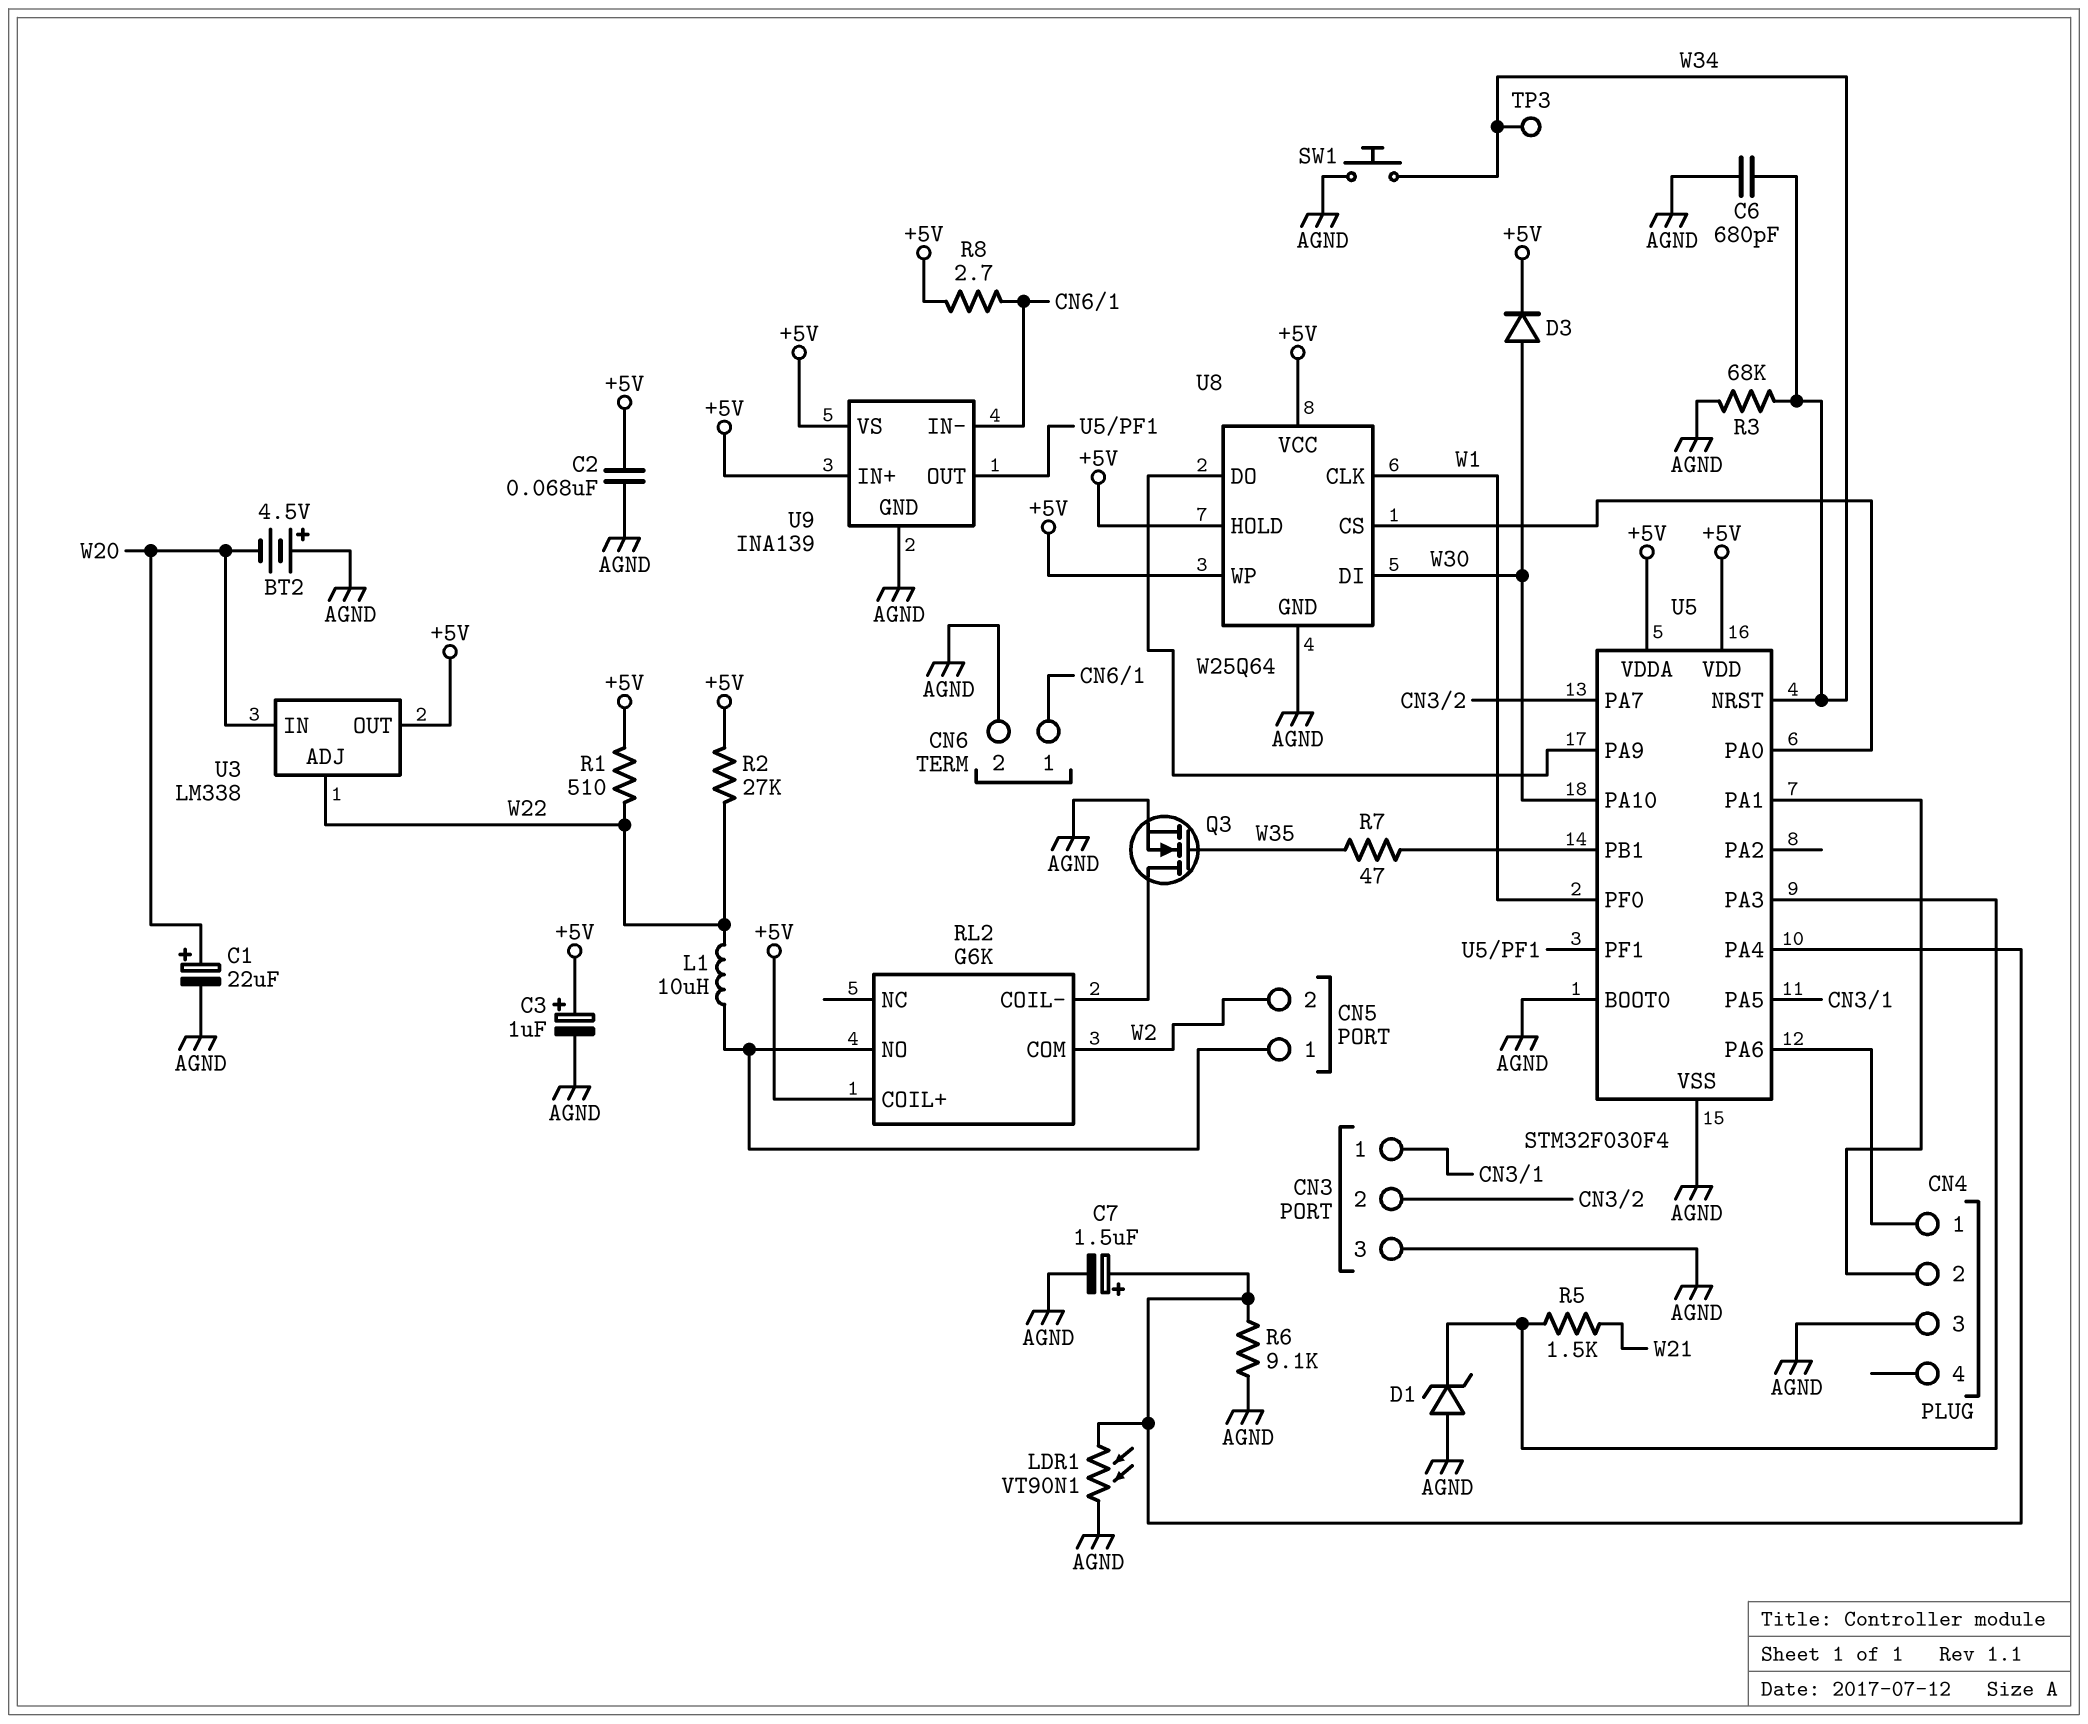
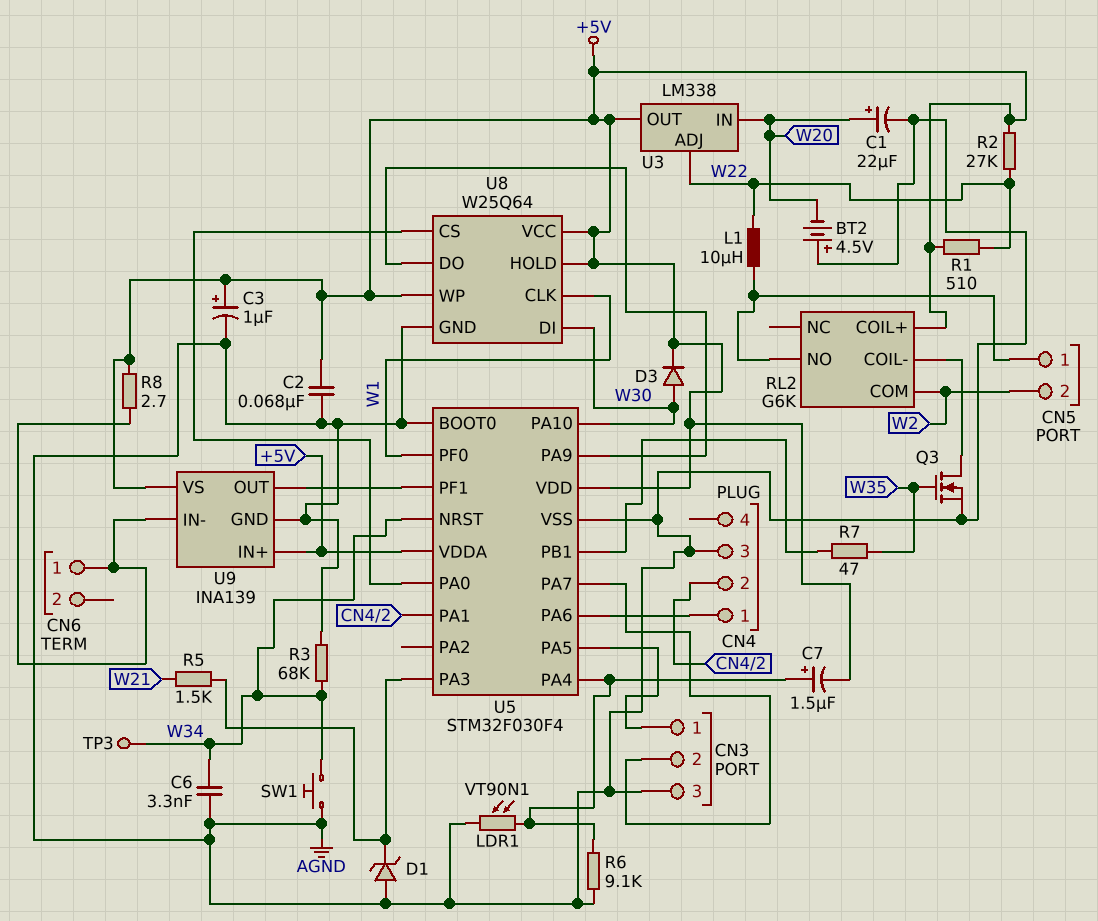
C6: 680pF (AGND, W34) -> 3.3nF (AGND, W34)
C7: 1.5uF (plus U5/PA4, minus AGND) -> 1.5uF (plus U5/PA4, minus +5V)
CN6 pin 2: AGND -> none

